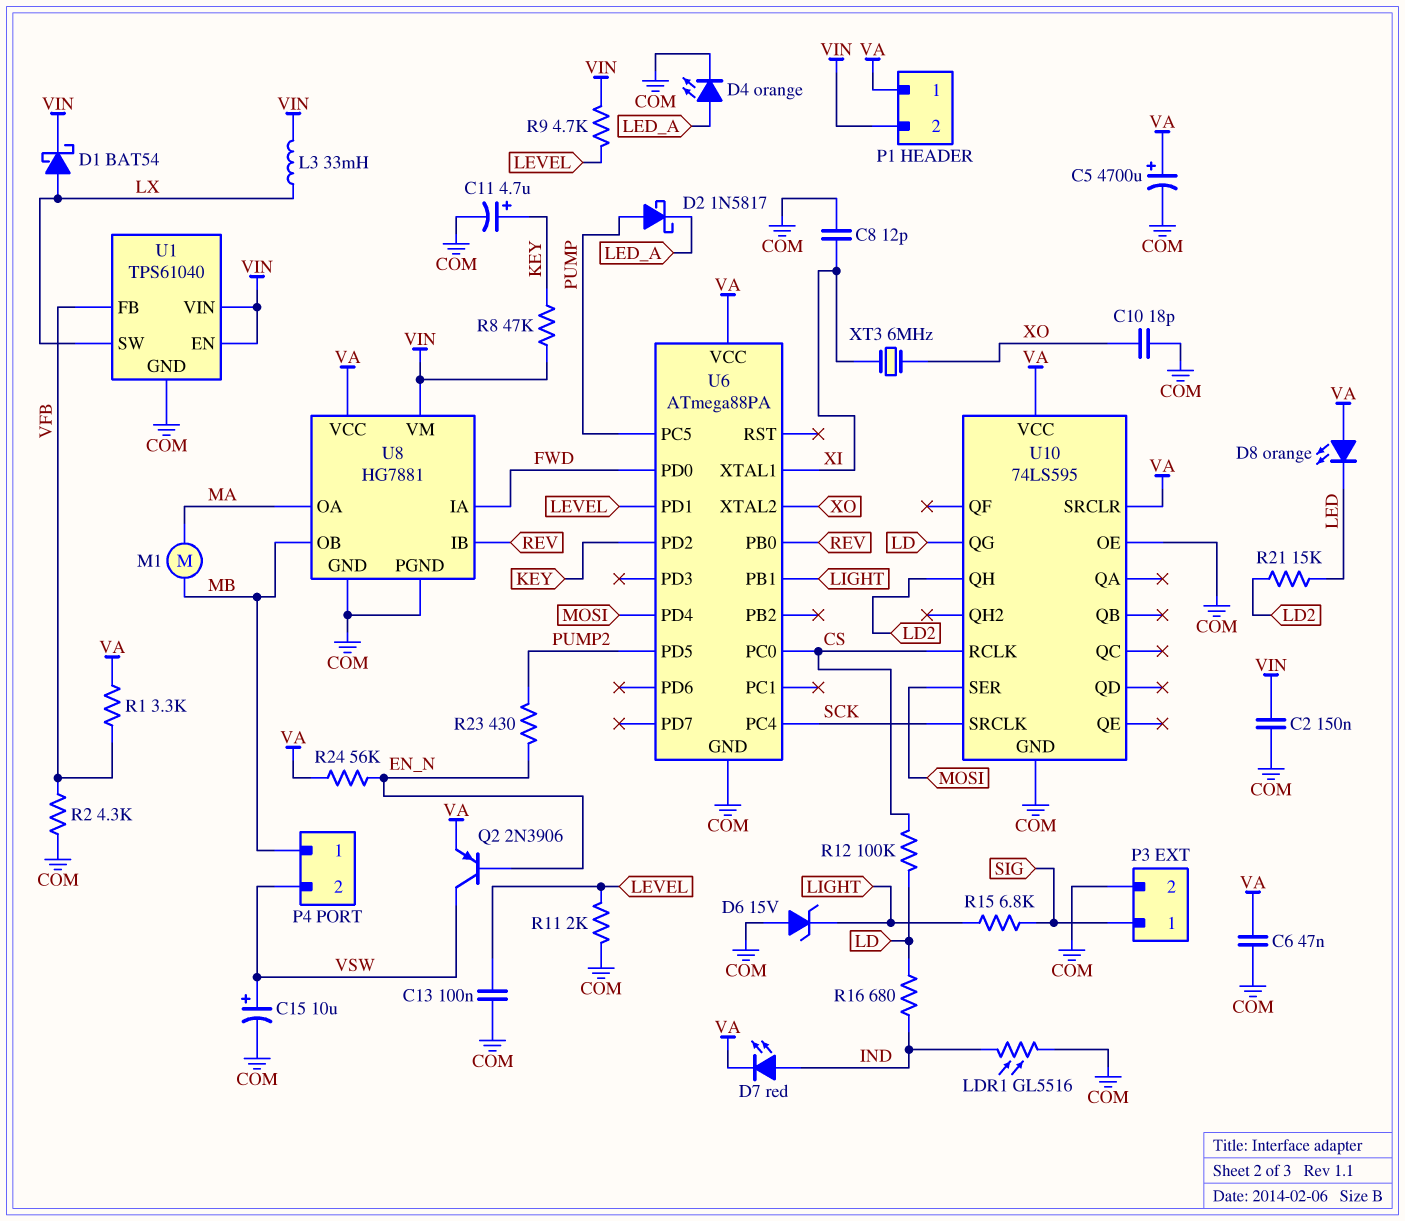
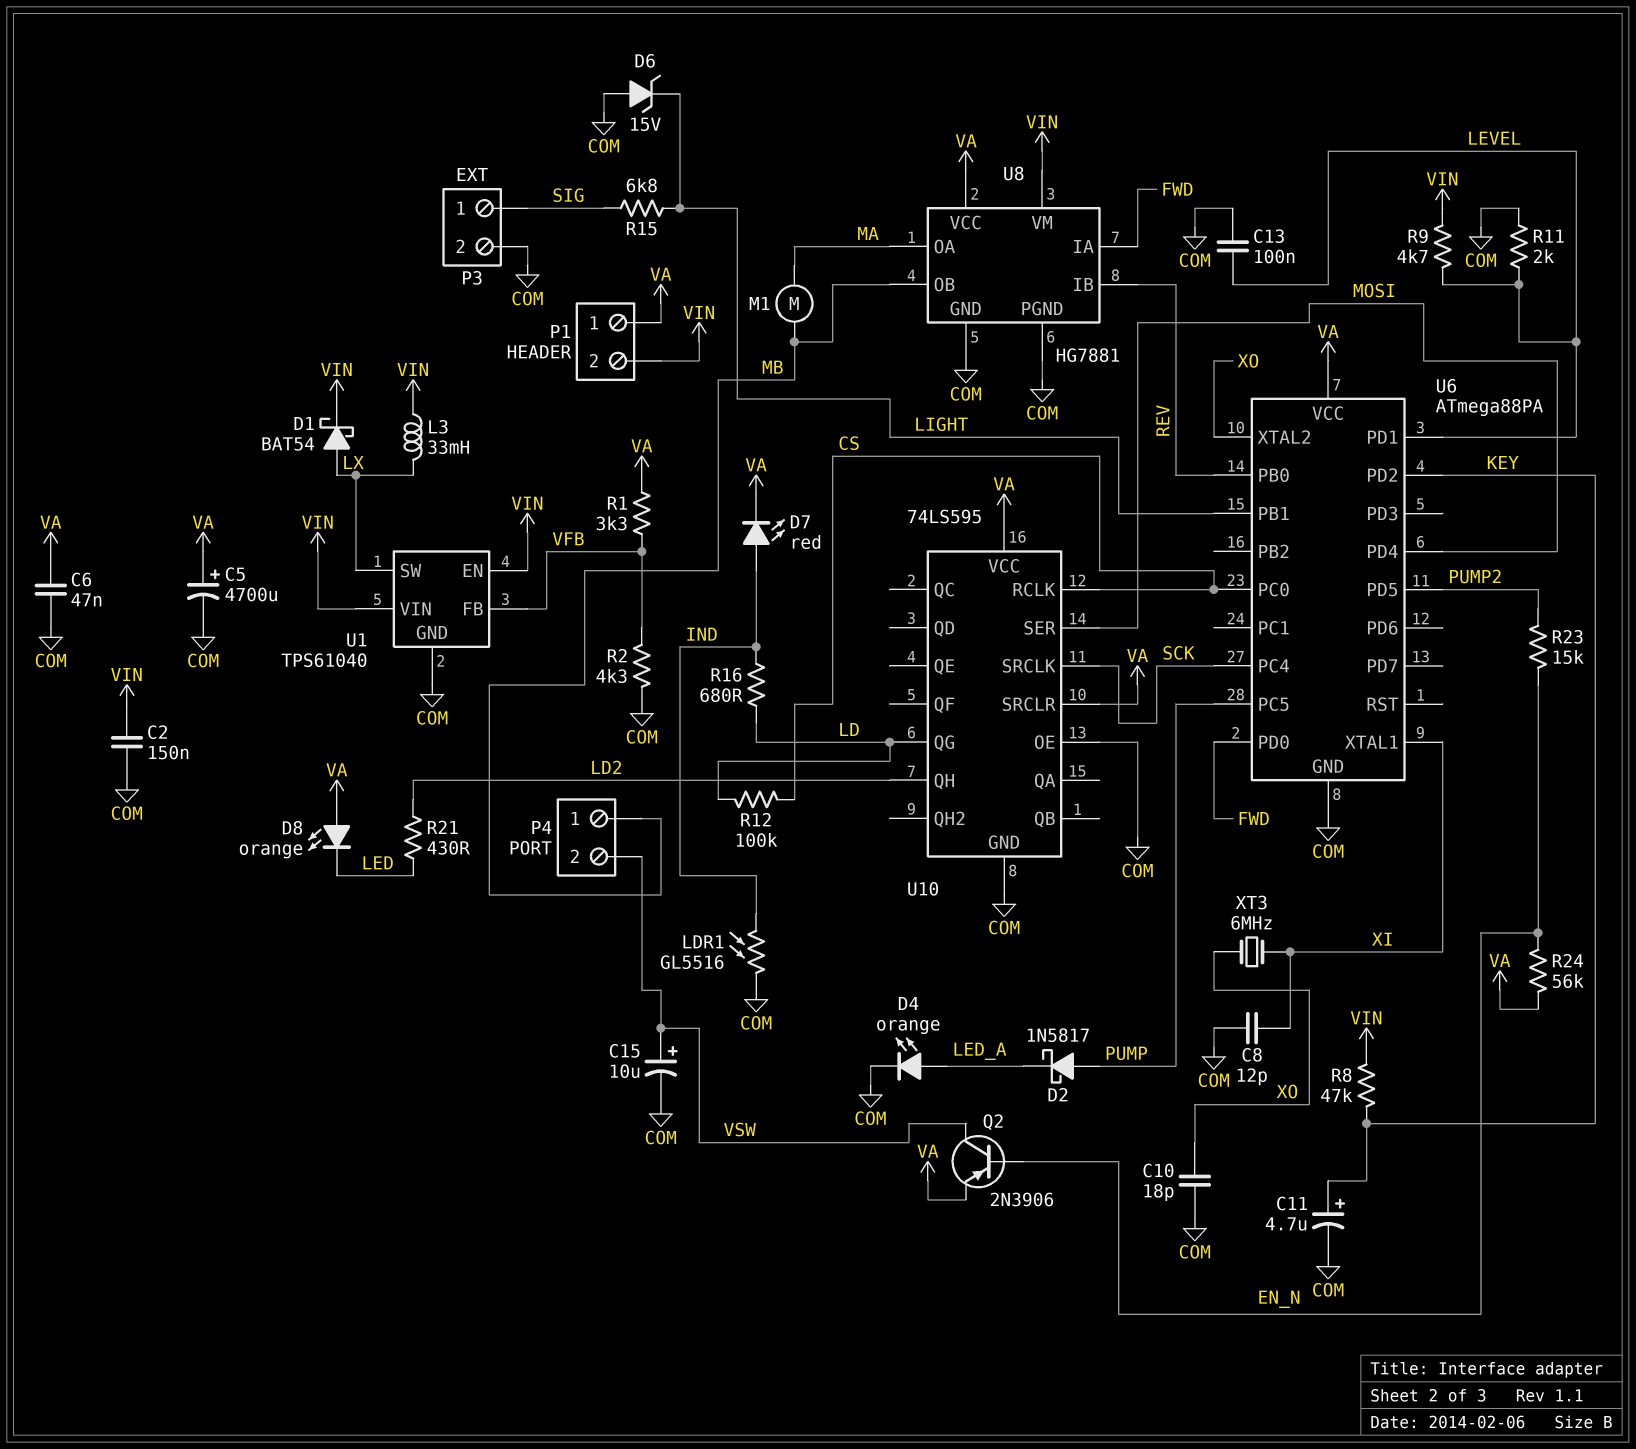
R21: 15k (LD2, LED) -> 430 (LD2, LED)
R23: 430 (EN_N, PUMP2) -> 15k (EN_N, PUMP2)

